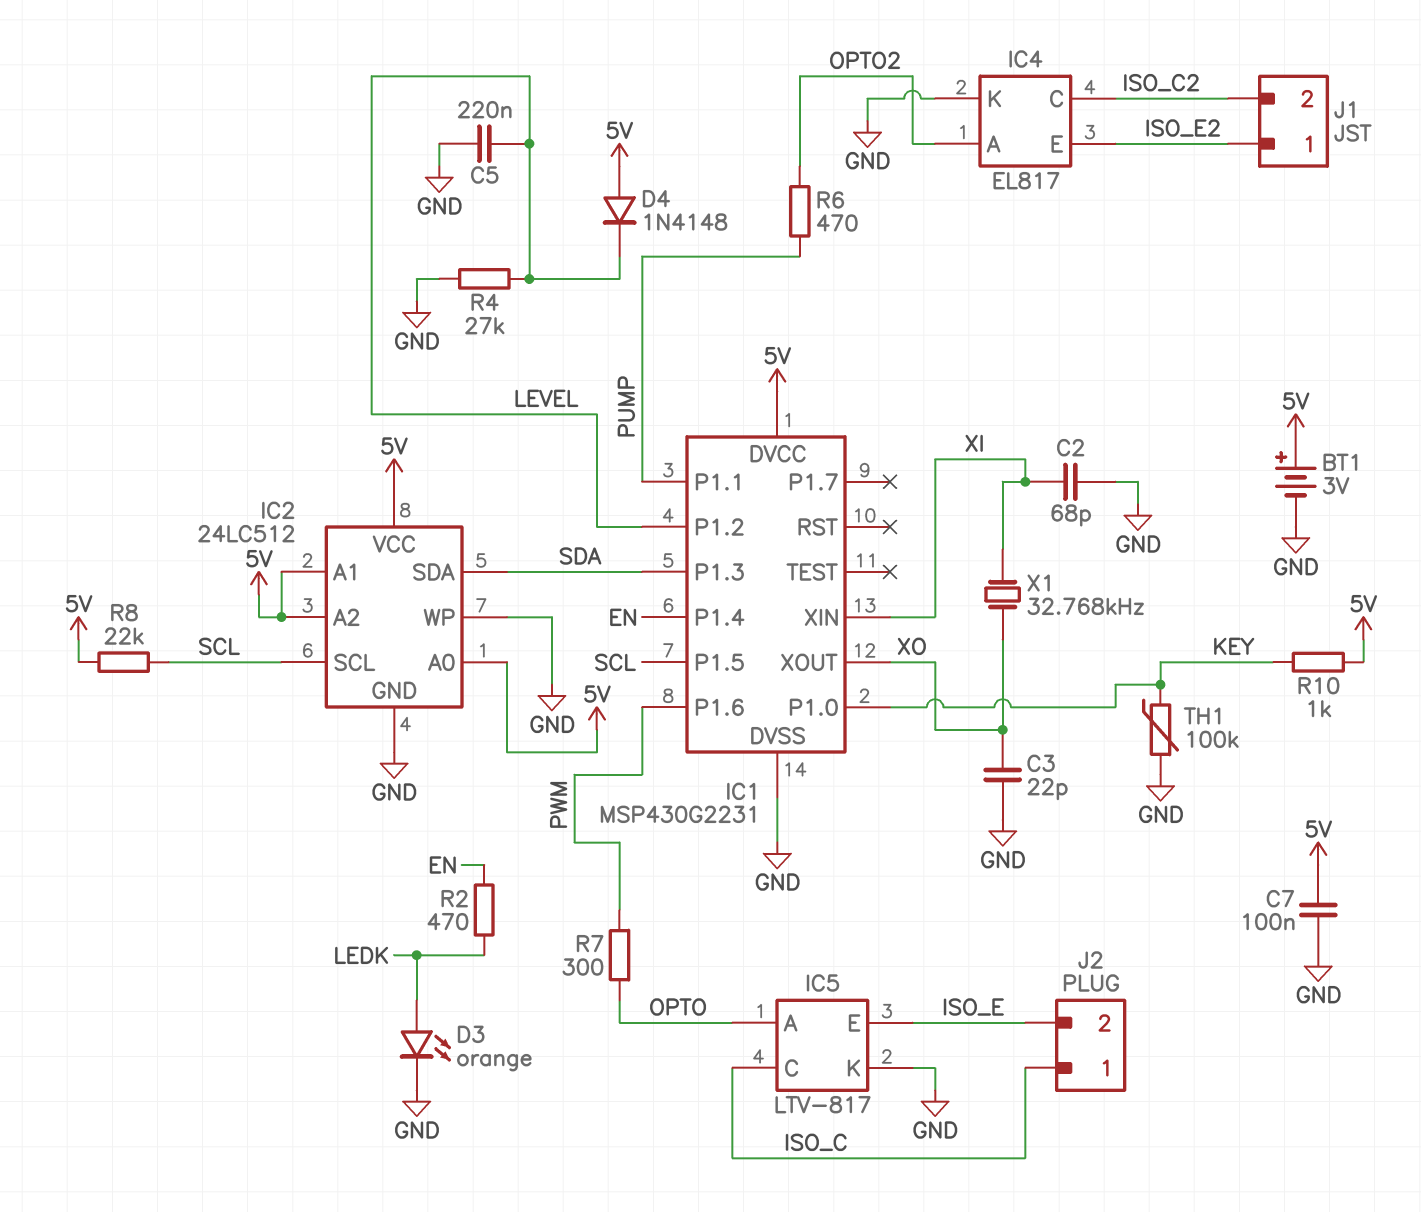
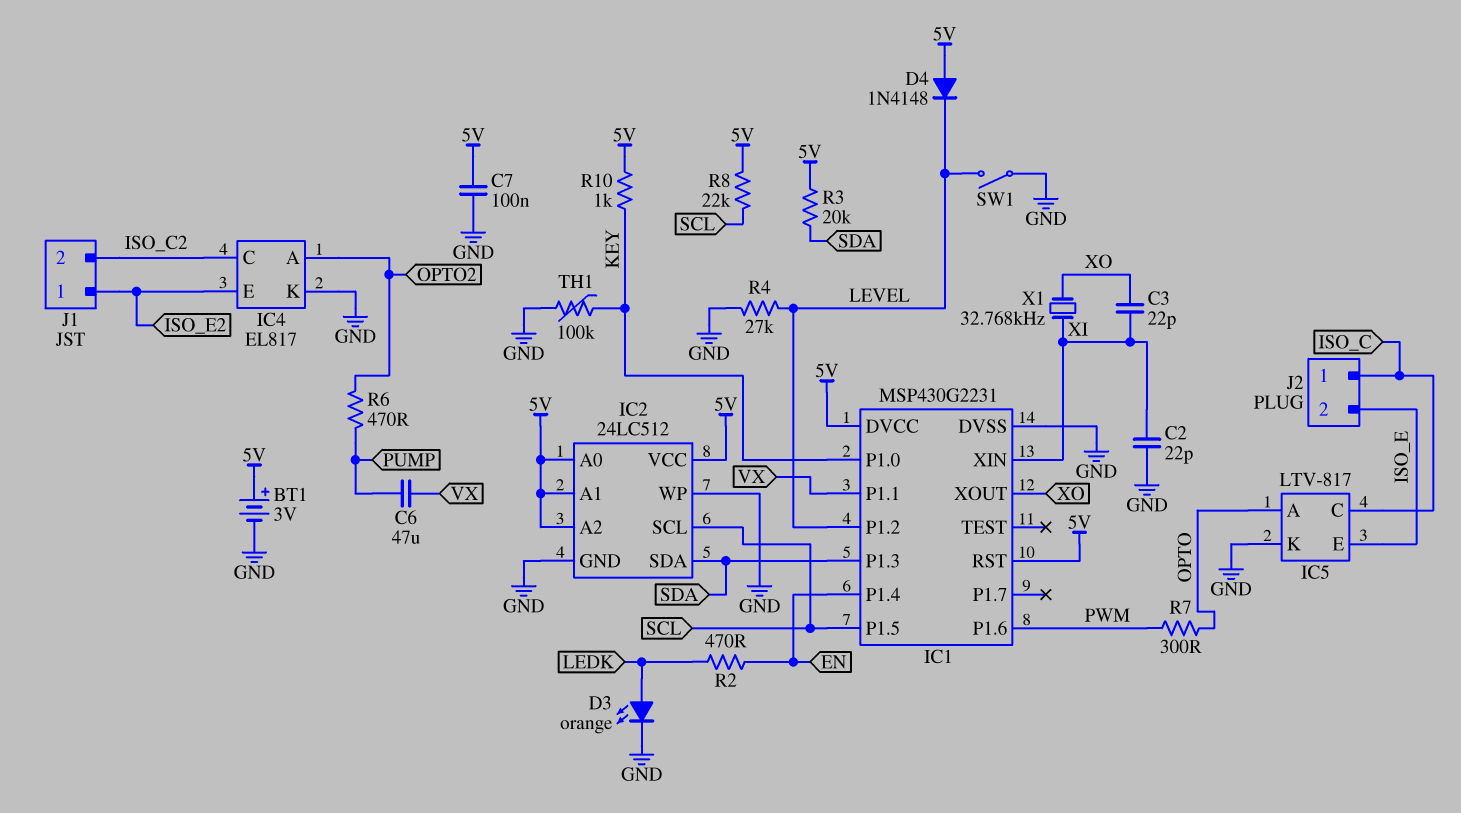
C2: 68pF (GND, XI) -> 22pF (GND, XI)
C3: 22pF (GND, XO) -> 22pF (XI, XO)
C5: 220nF (GND, LEVEL) -> none
C6: none -> 47uF (PUMP, VX)
IC1 pin P1.1: PUMP -> VX
IC1 pin RST: none -> 5V
R3: none -> 20k (5V, SDA)
SW1: none -> switch (GND, LEVEL)

